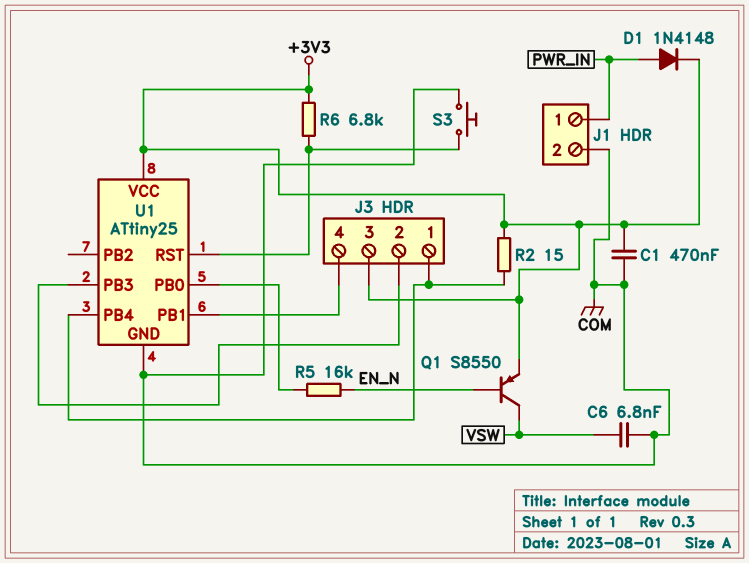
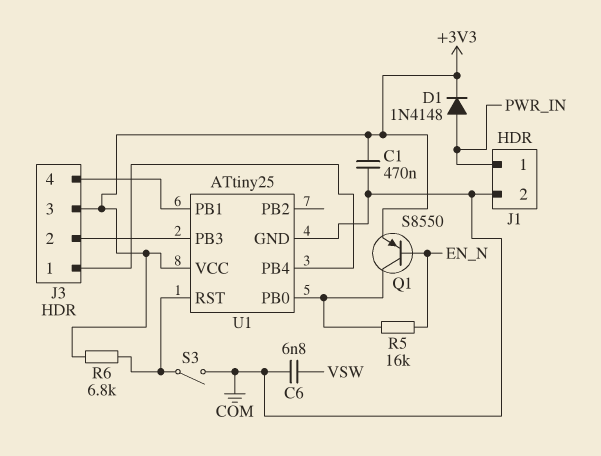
Q1: PNP S8550 (B EN_N, C VSW, E +3V3) -> PNP S8550 (B EN_N, C U1/PB0, E +3V3)
R2: 15 (+3V3, J3/1) -> none
S3: button (COM, U1/RST) -> switch (COM, U1/RST)

